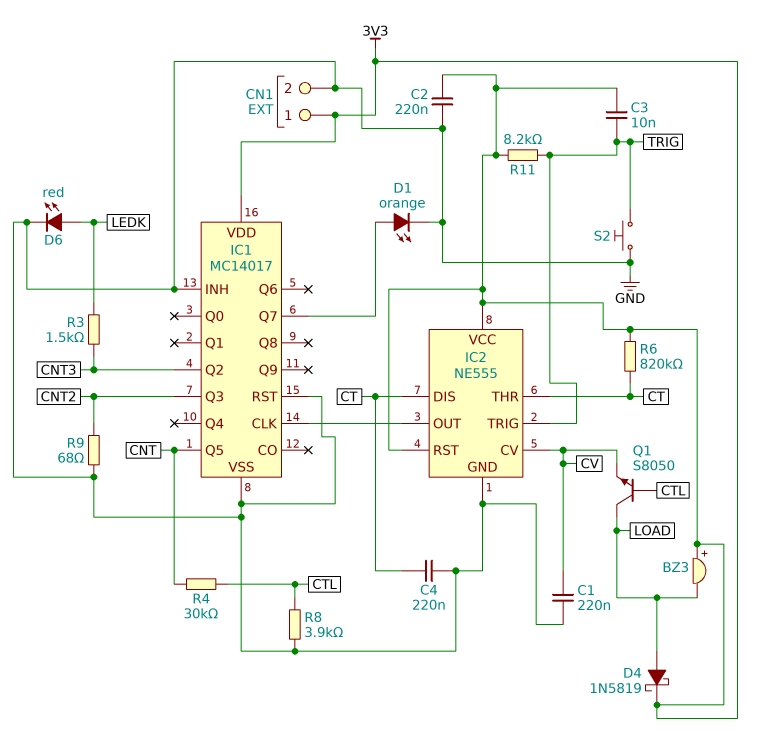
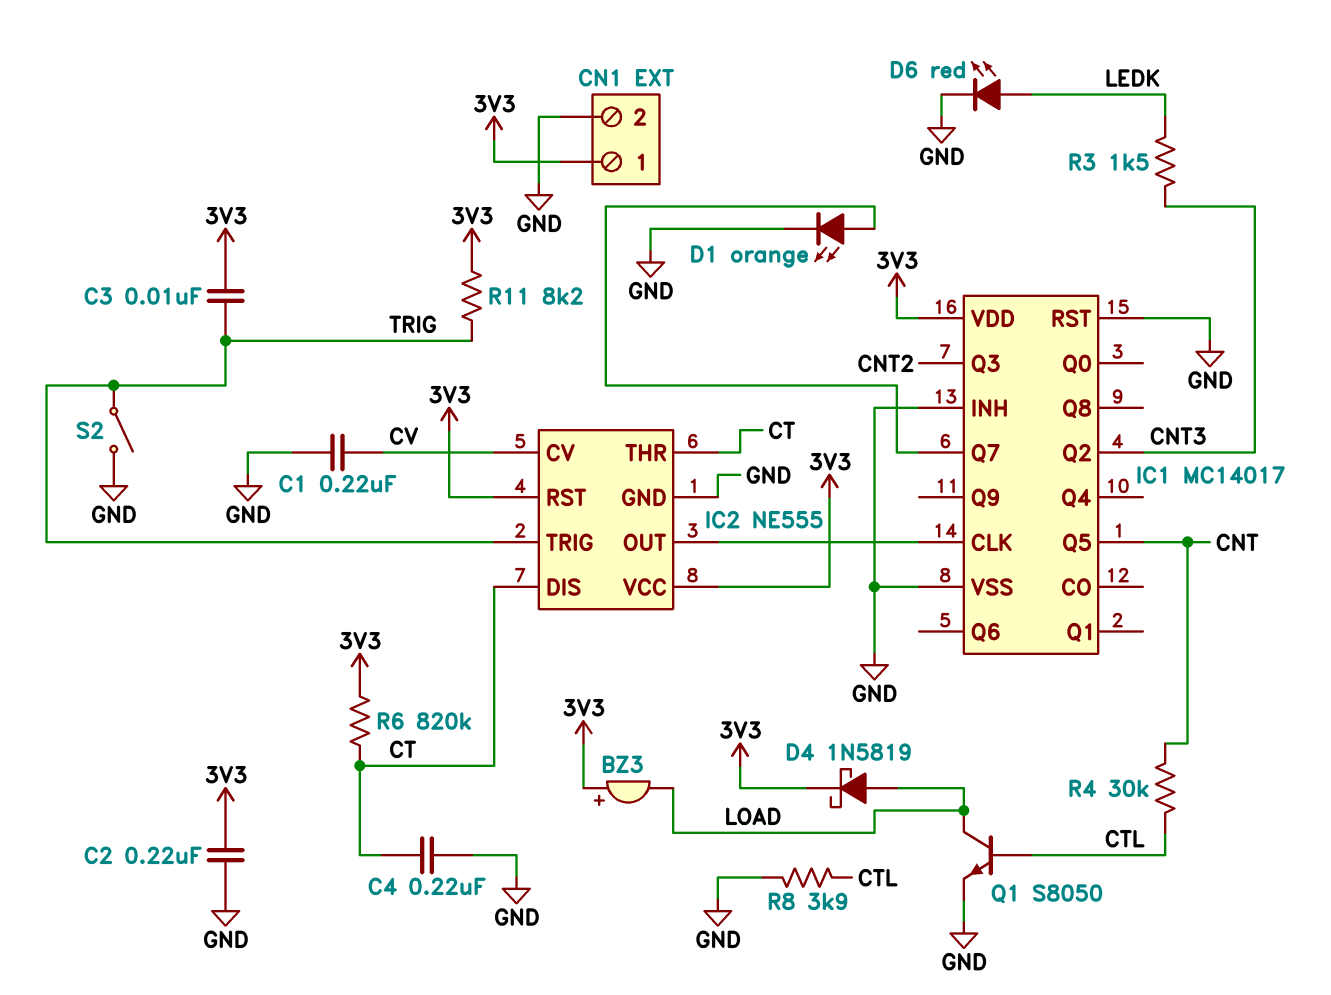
Q1: NPN S8050 (B CTL, C LOAD, E CV) -> NPN S8050 (B CTL, C LOAD, E GND)
R9: 68 (CNT2, GND) -> none
S2: button (GND, TRIG) -> switch (GND, TRIG)

